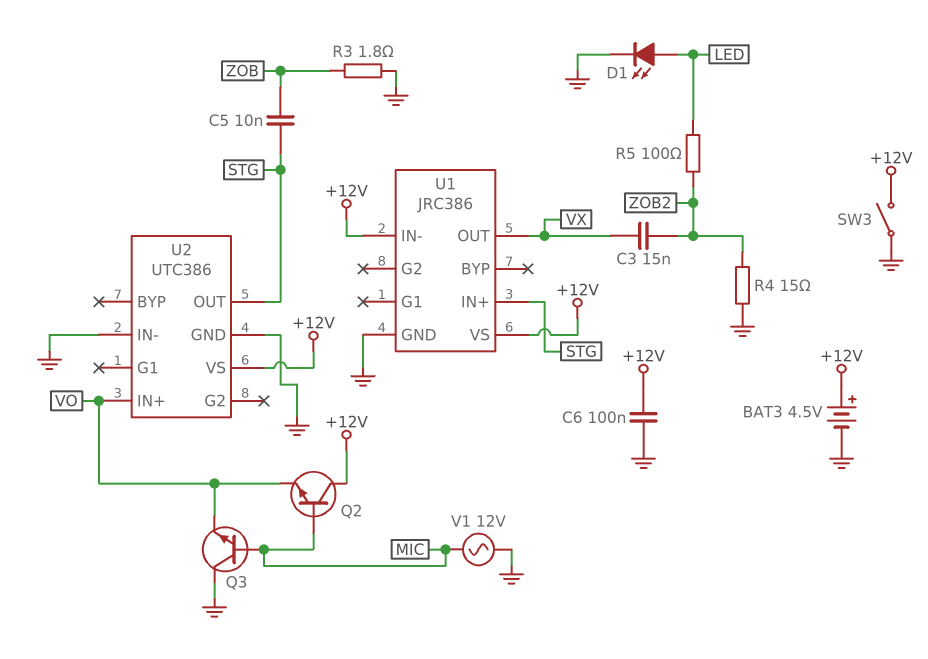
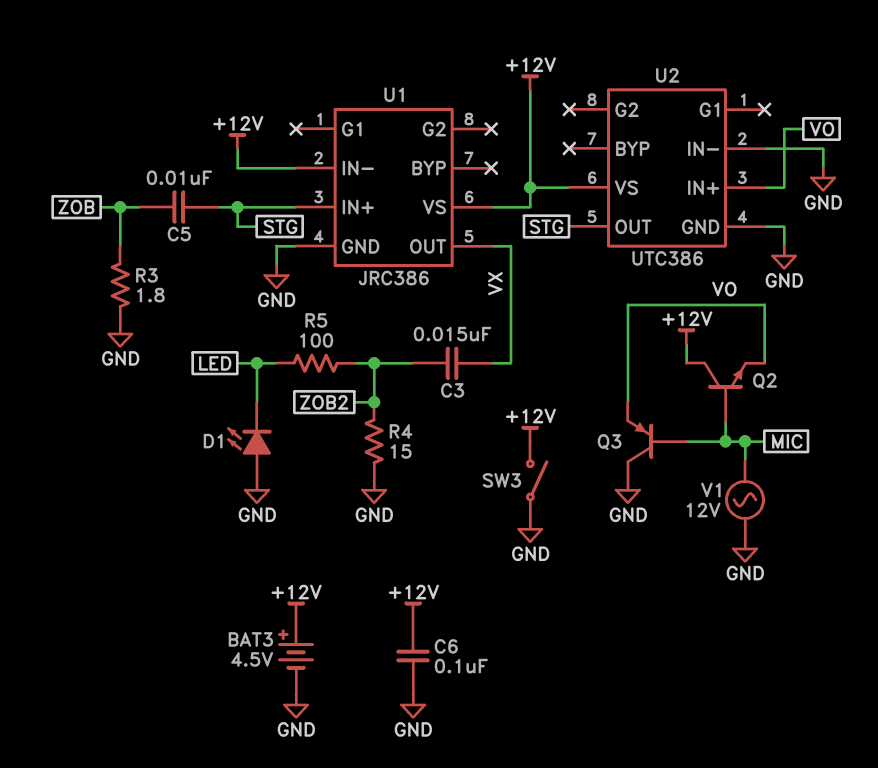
D1: LED (A LED, K GND) -> LED (A GND, K LED)
Q3: NPN (B MIC, C GND, E VO) -> PNP (B MIC, C GND, E VO)

